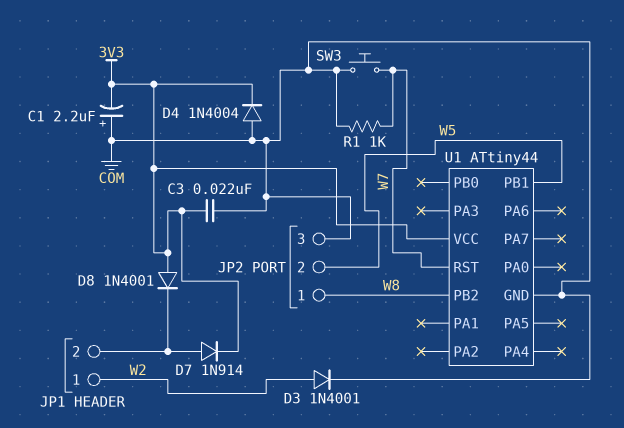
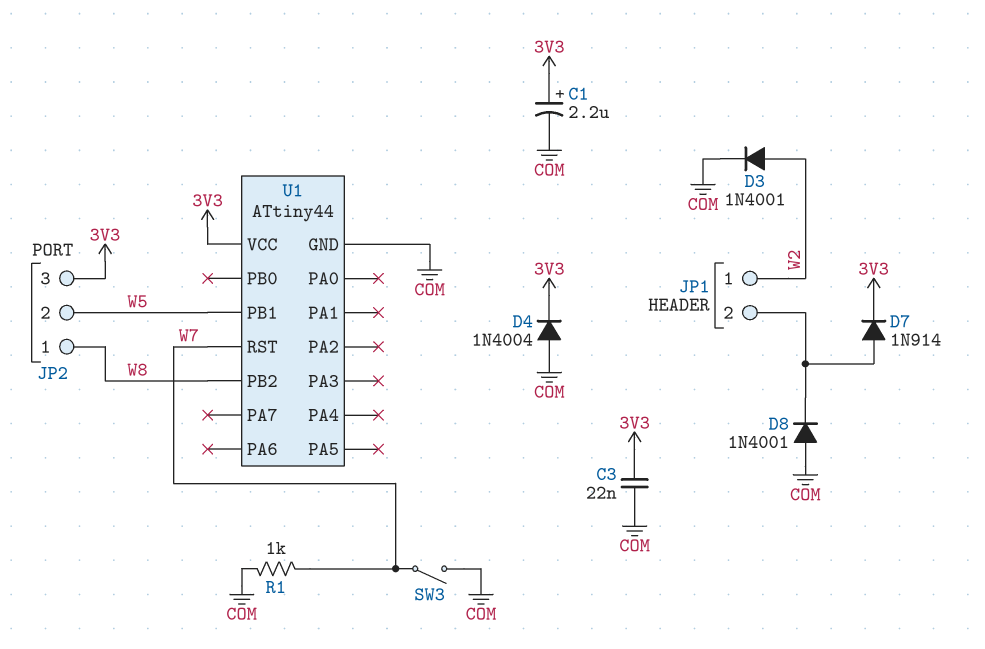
C1: 2.2uF (plus COM, minus 3V3) -> 2.2uF (plus 3V3, minus COM)
D8: diode 1N4001 (A 3V3, K JP1/2) -> diode 1N4001 (A COM, K JP1/2)
JP2 pin 3: COM -> 3V3
SW3: button (COM, W7) -> switch (COM, W7)

